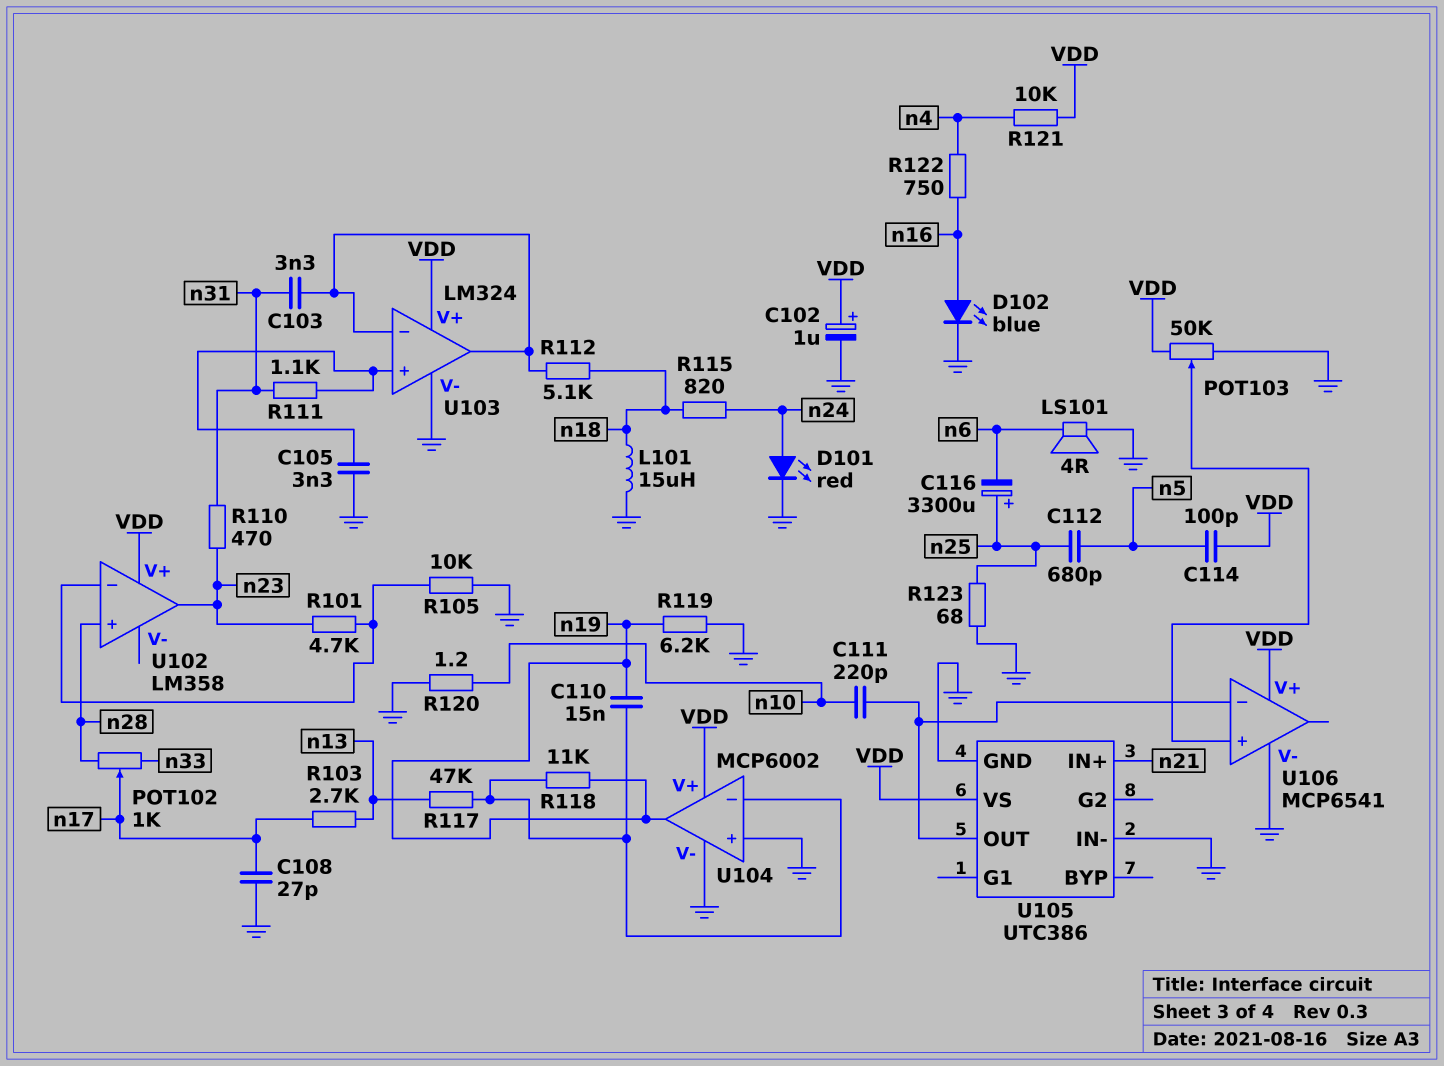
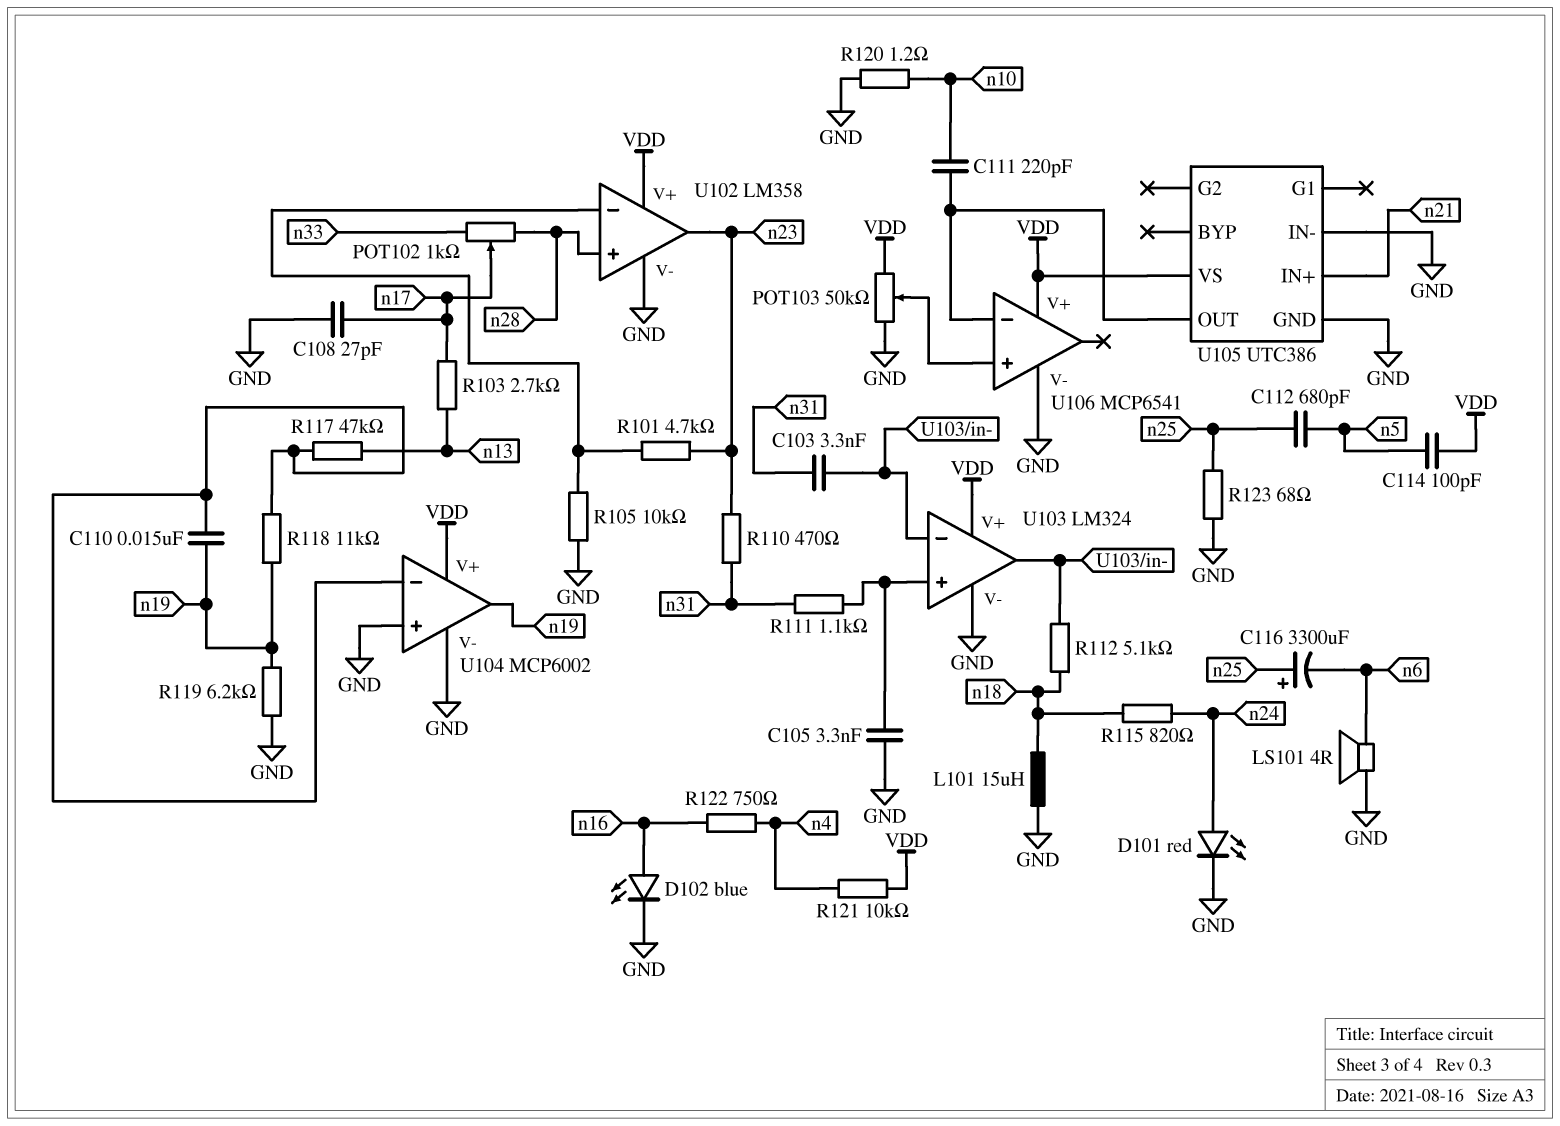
C102: 1uF (plus VDD, minus GND) -> none
U102 pin V-: none -> GND

